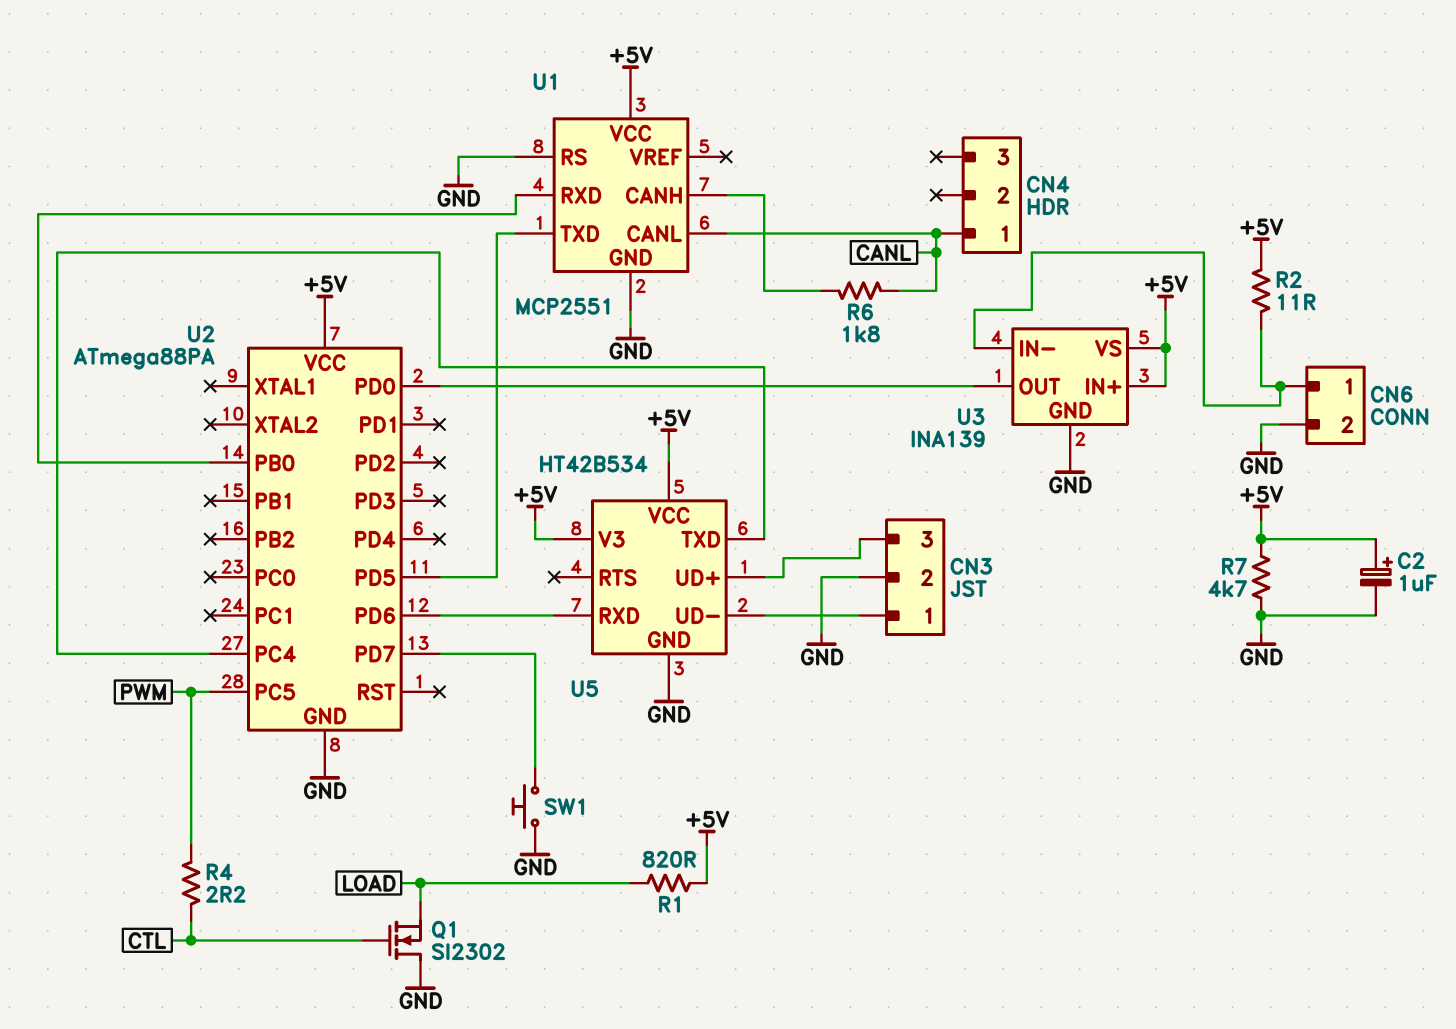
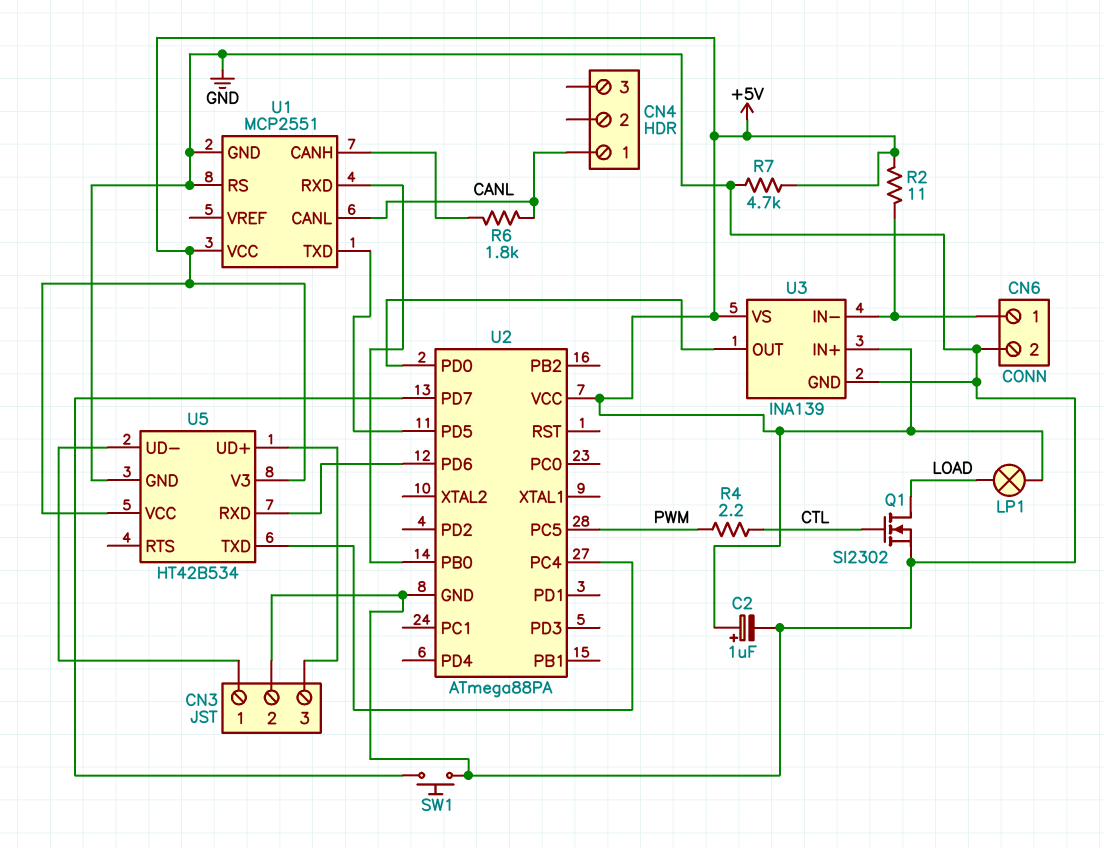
LP1: none -> lamp (+5V, LOAD)
Q1: NMOS SI2302 (G CTL, D GND, S LOAD) -> NMOS SI2302 (G CTL, D LOAD, S GND)
R1: 820 (+5V, LOAD) -> none

